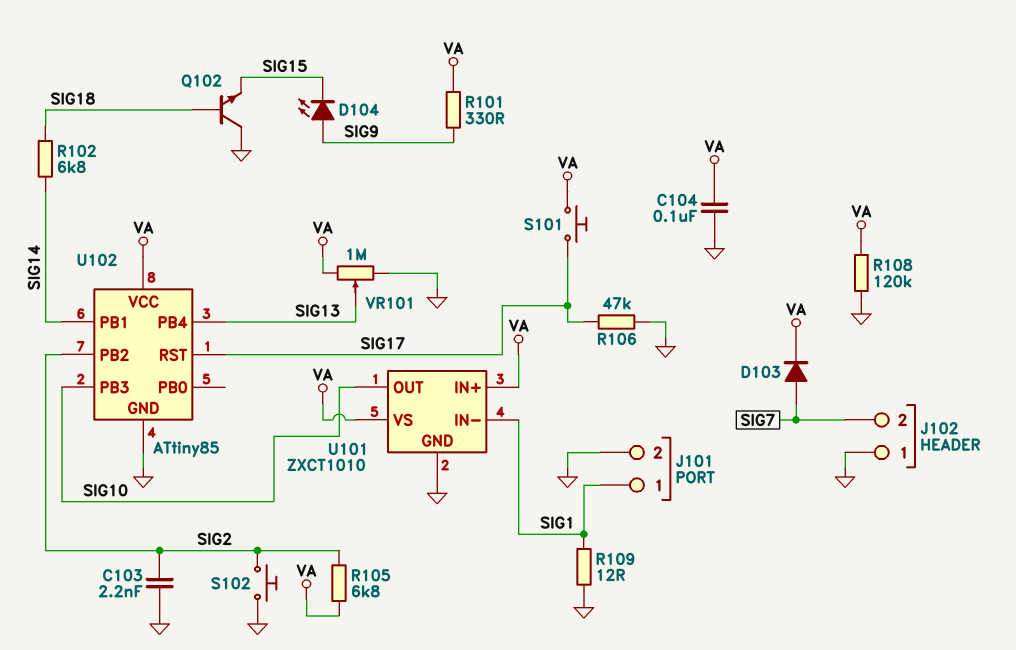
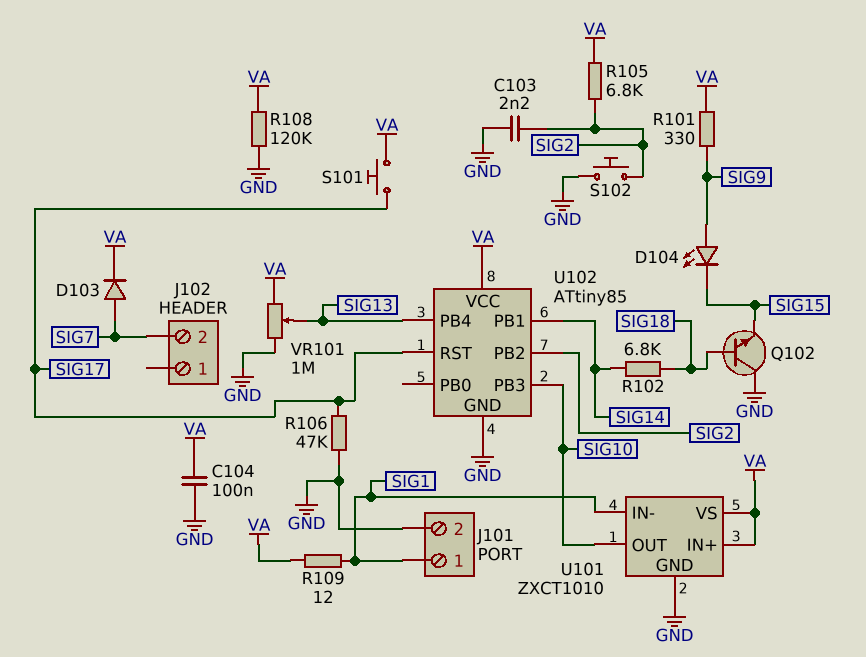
J102 pin 1: GND -> none
R109: 12 (GND, SIG1) -> 12 (SIG1, VA)

